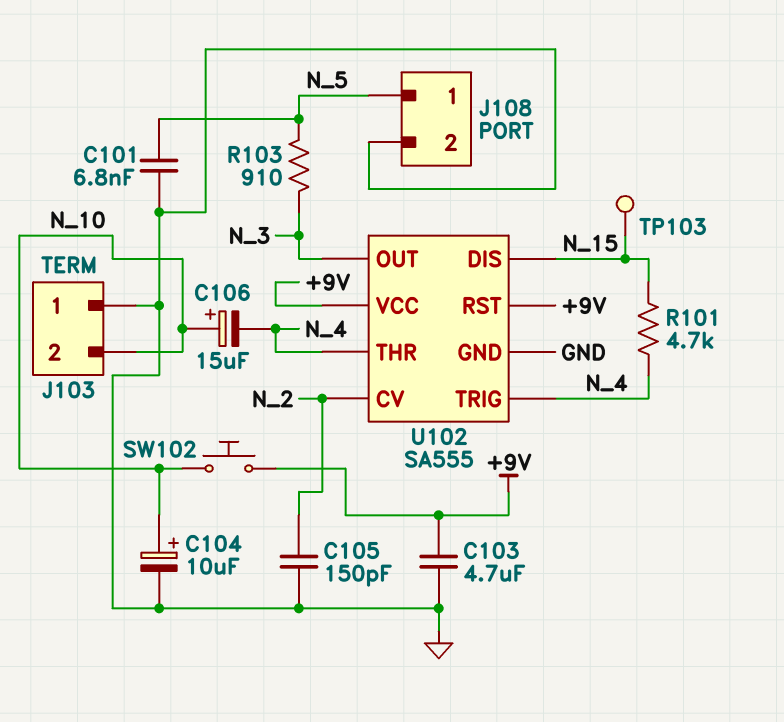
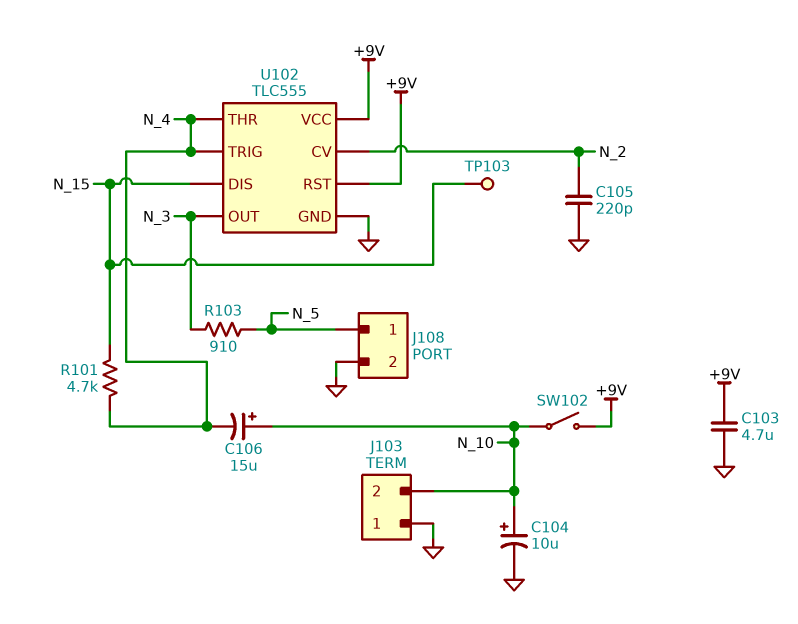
C101: 6.8nF (GND, N_5) -> none
C105: 150pF (GND, N_2) -> 220pF (GND, N_2)
SW102: button (+9V, N_10) -> switch (+9V, N_10)
U102: SA555 -> TLC555

